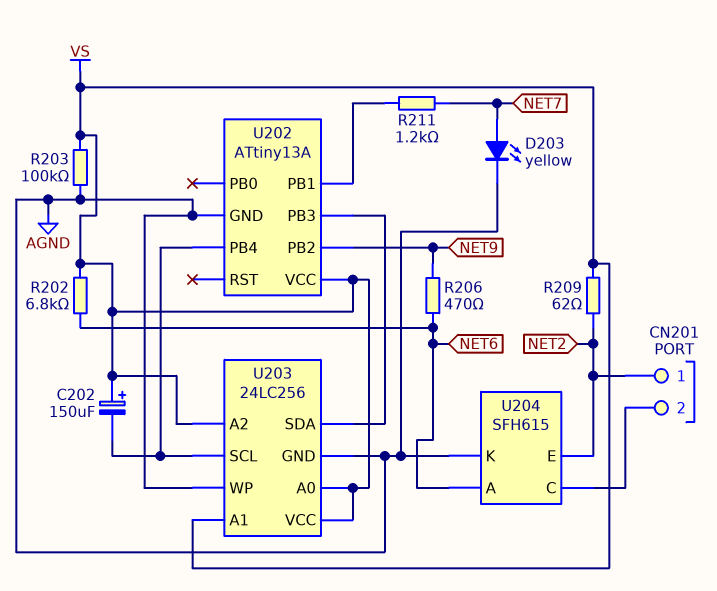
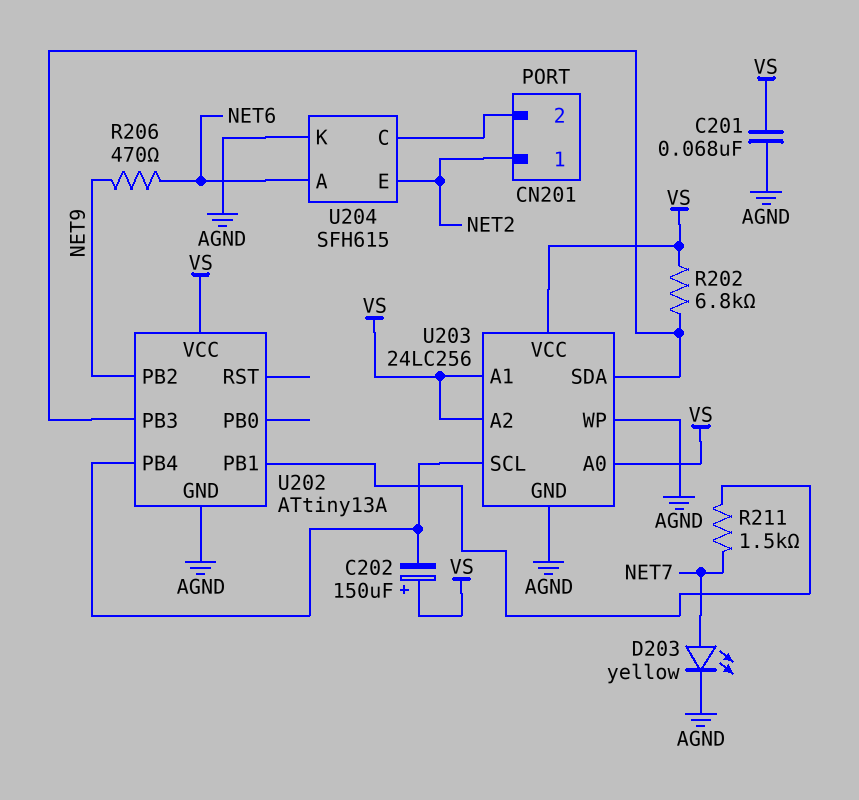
C201: none -> 68nF (AGND, VS)
R202: 6.8k (NET6, VS) -> 6.8k (U202/PB3, VS)
R203: 100k (AGND, VS) -> none
R209: 62 (NET2, VS) -> none
R211: 1.2k (NET7, U202/PB1) -> 1.5k (NET7, U202/PB1)

